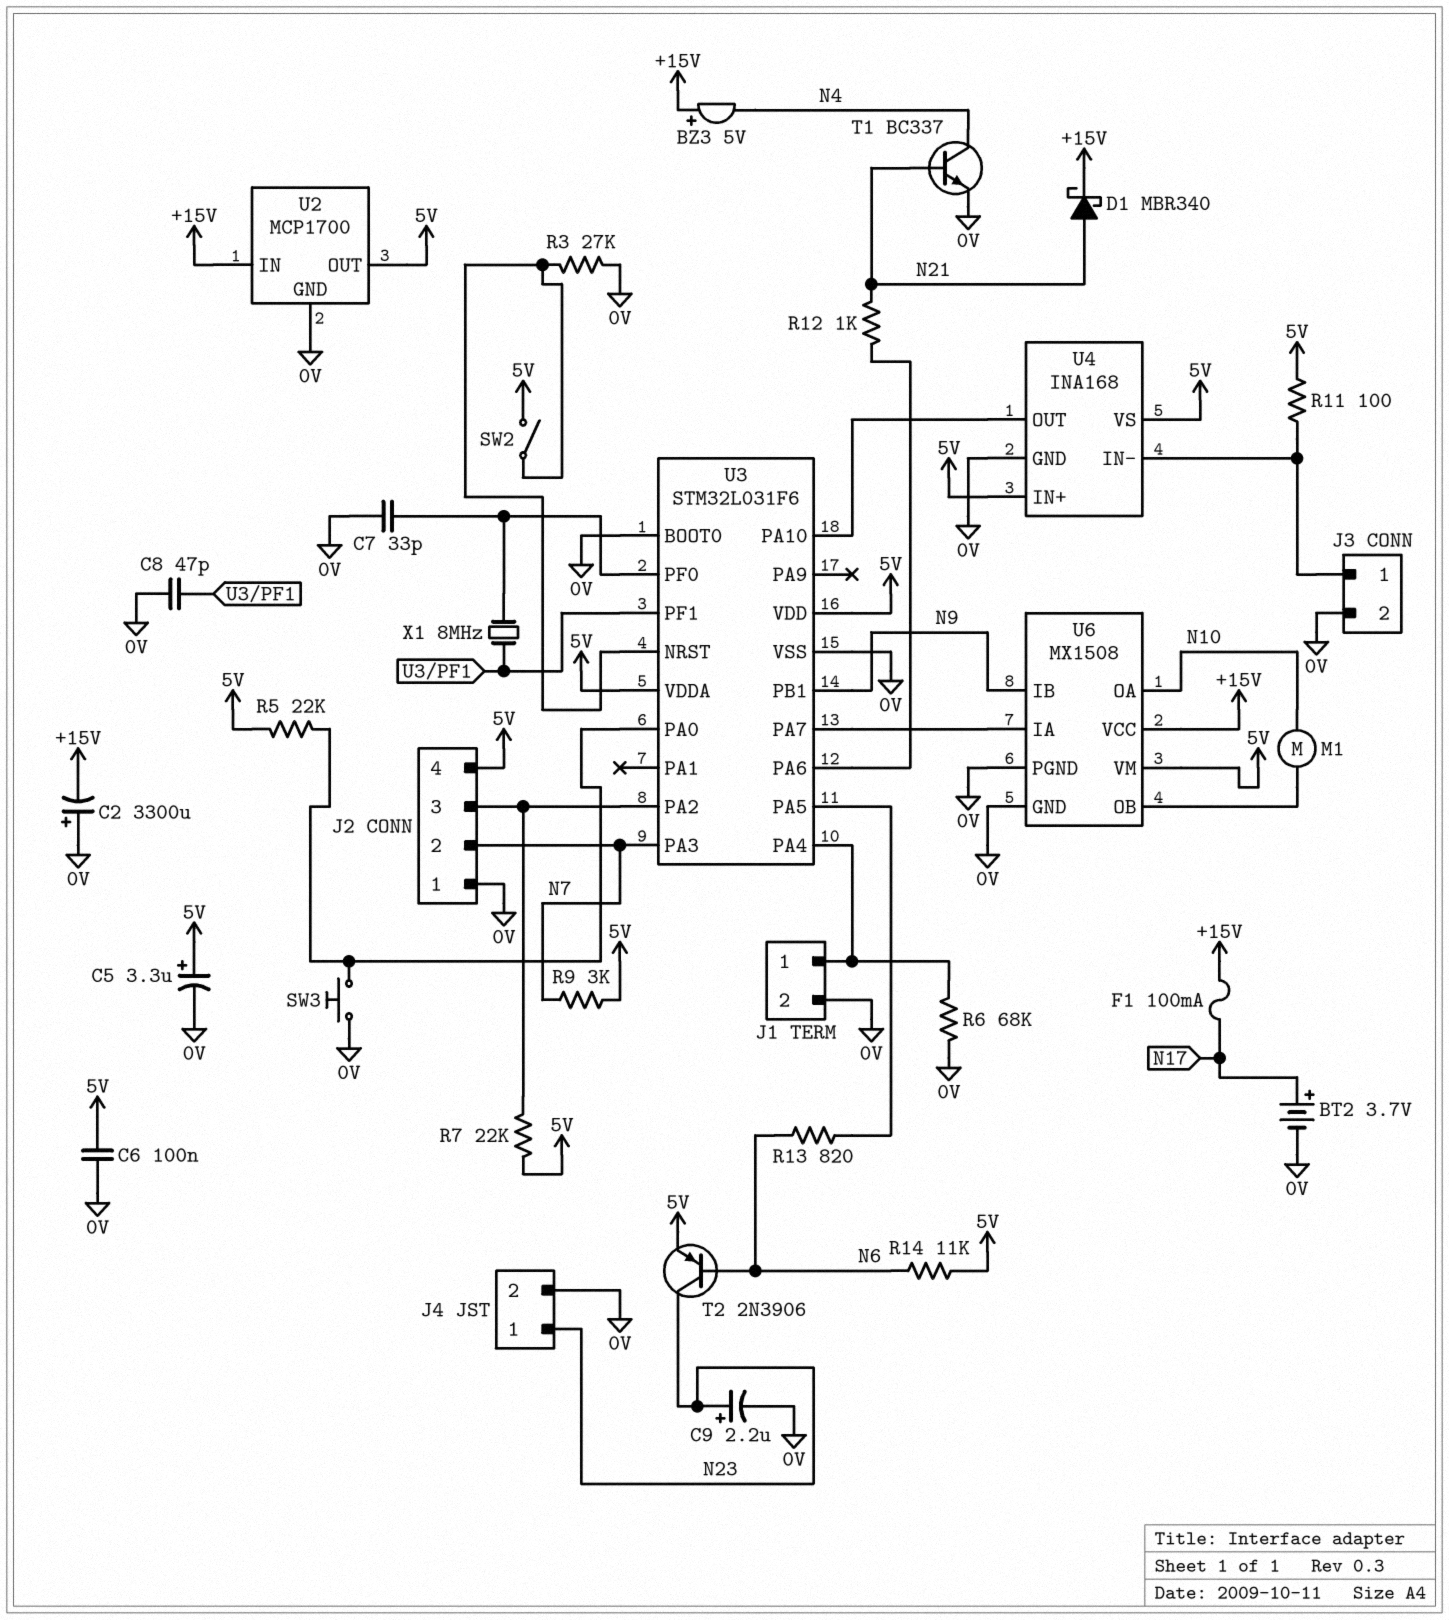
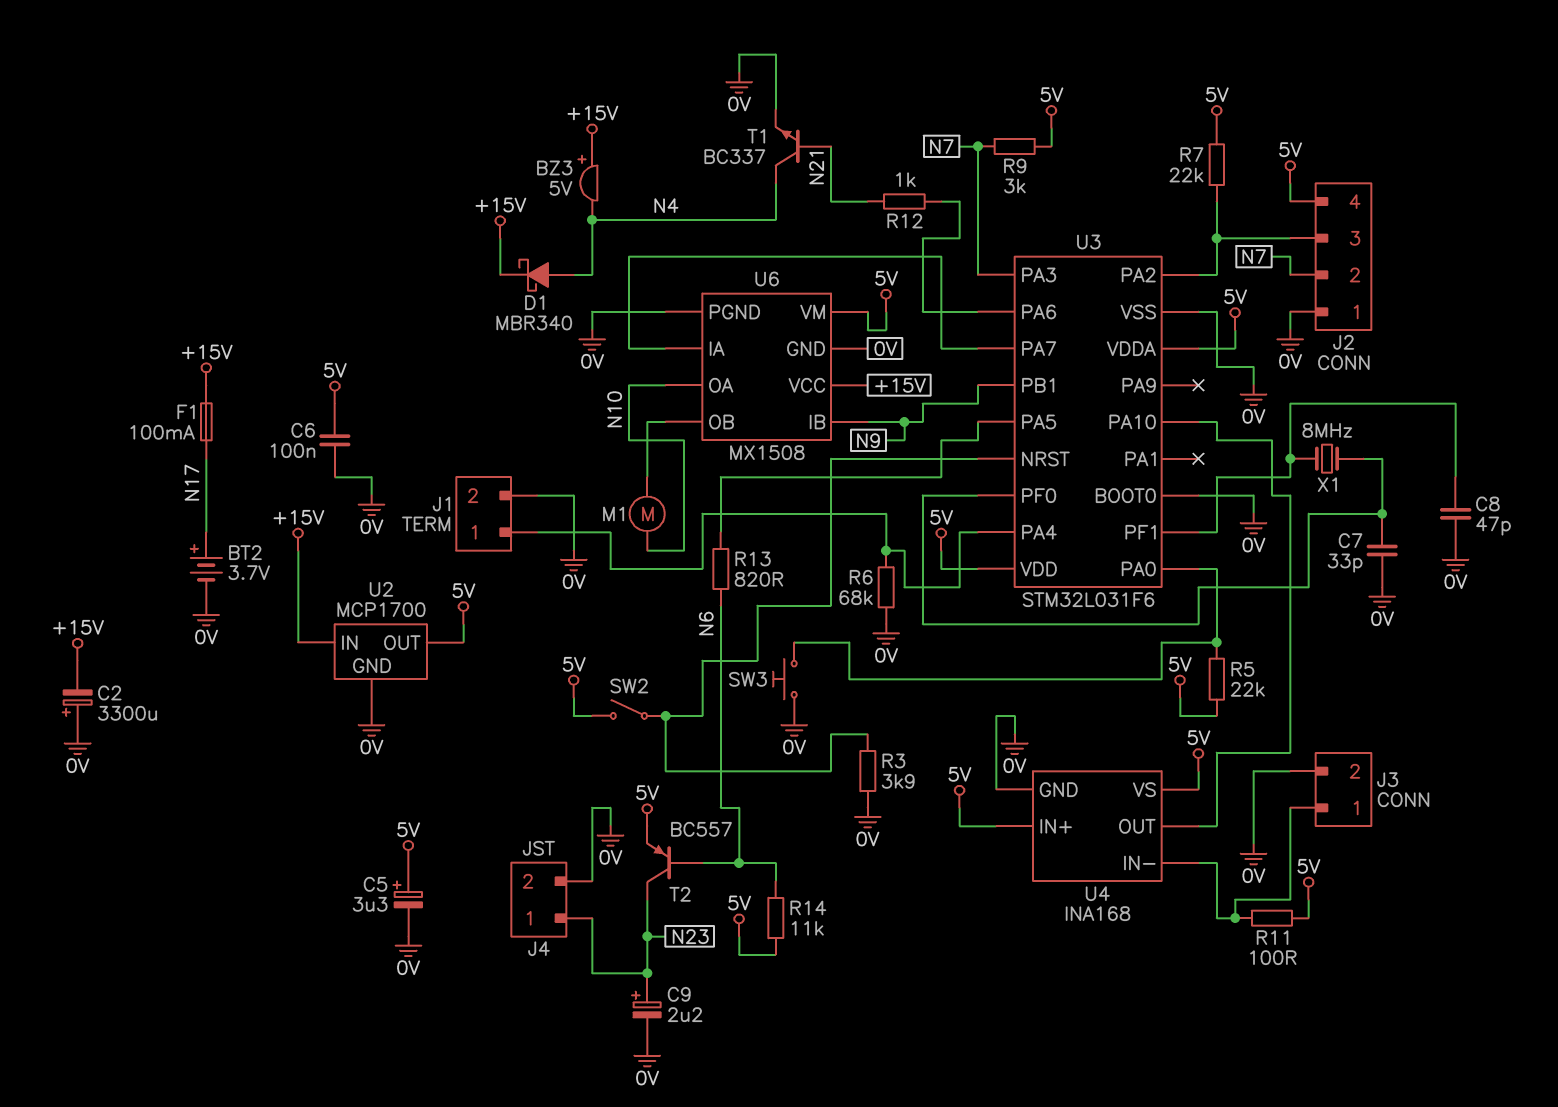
D1: schottky MBR340 (A N21, K +15V) -> schottky MBR340 (A N4, K +15V)
R3: 27k (0V, U3/NRST) -> 3.9k (0V, U3/NRST)
T2: PNP 2N3906 (B N6, C N23, E 5V) -> PNP BC557 (B N6, C N23, E 5V)

